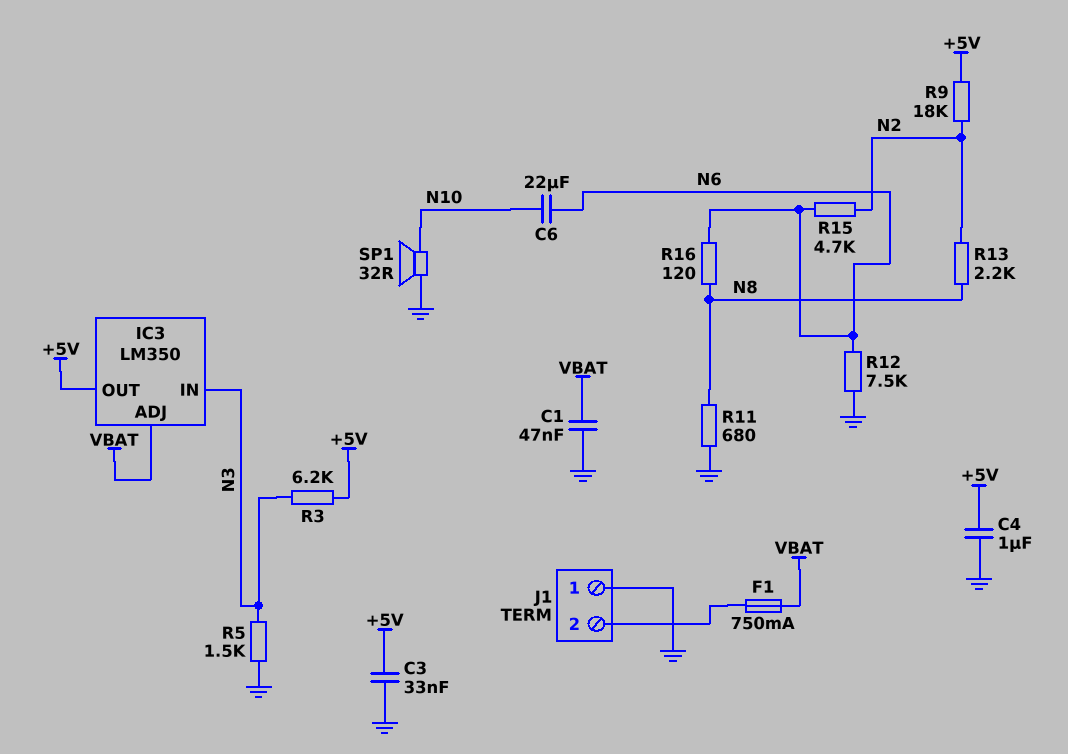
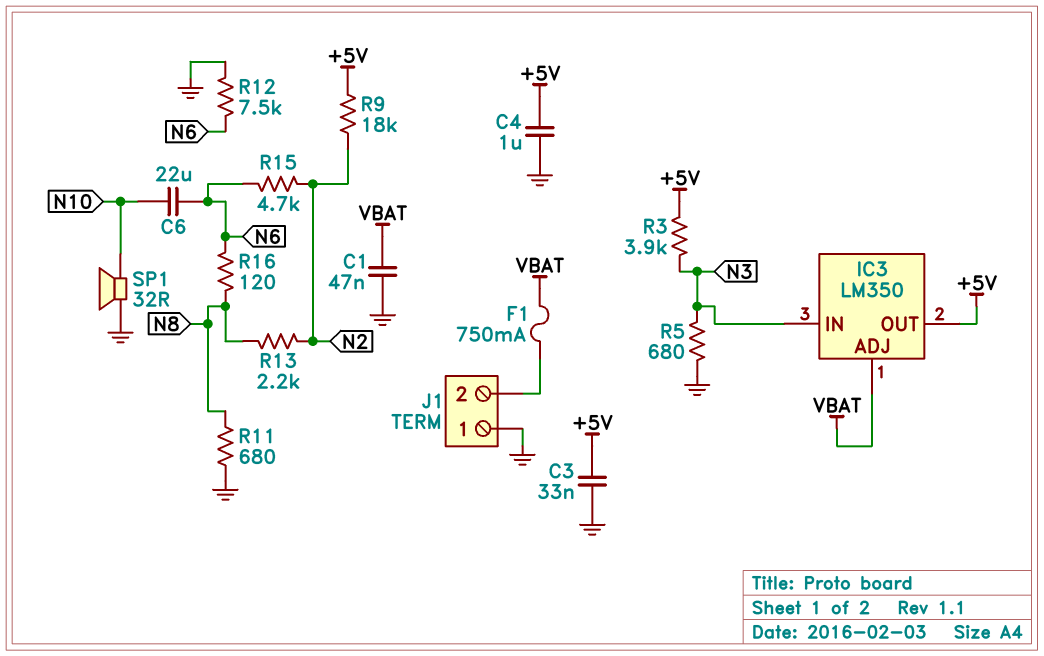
R3: 6.2k (+5V, N3) -> 3.9k (+5V, N3)
R5: 1.5k (GND, N3) -> 680 (GND, N3)

